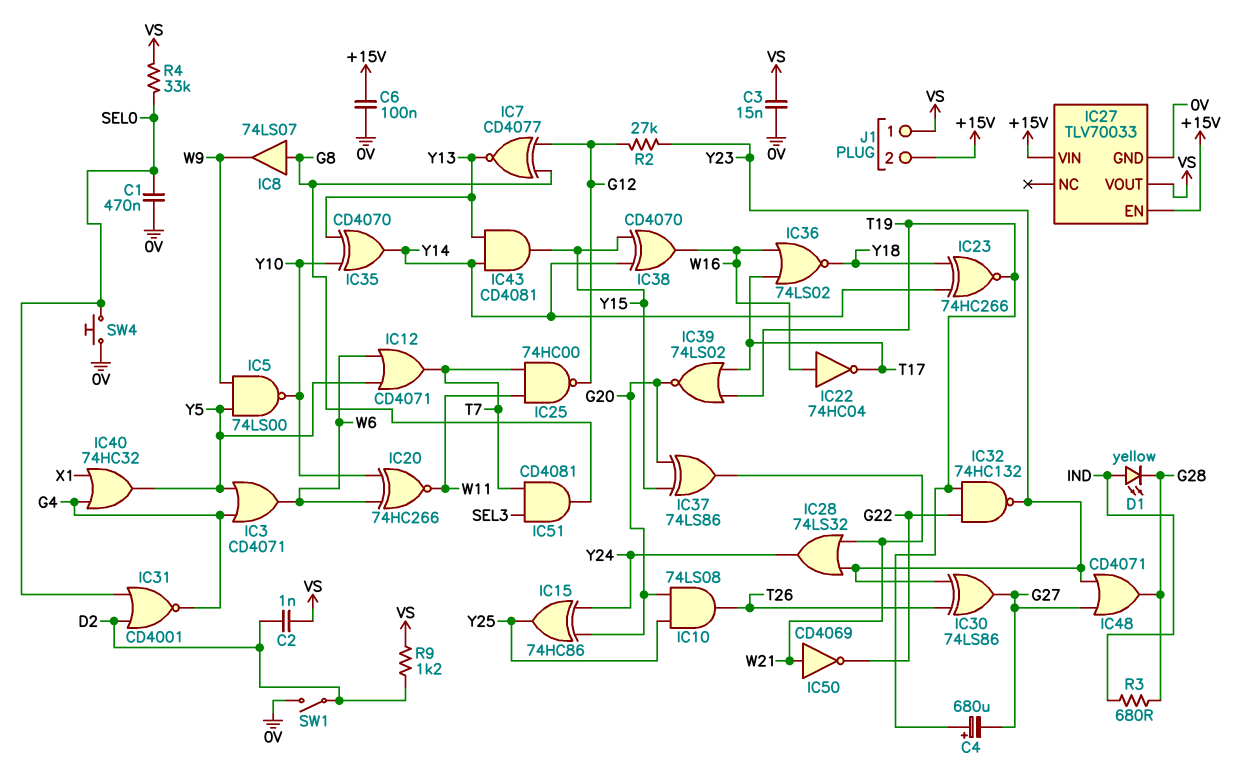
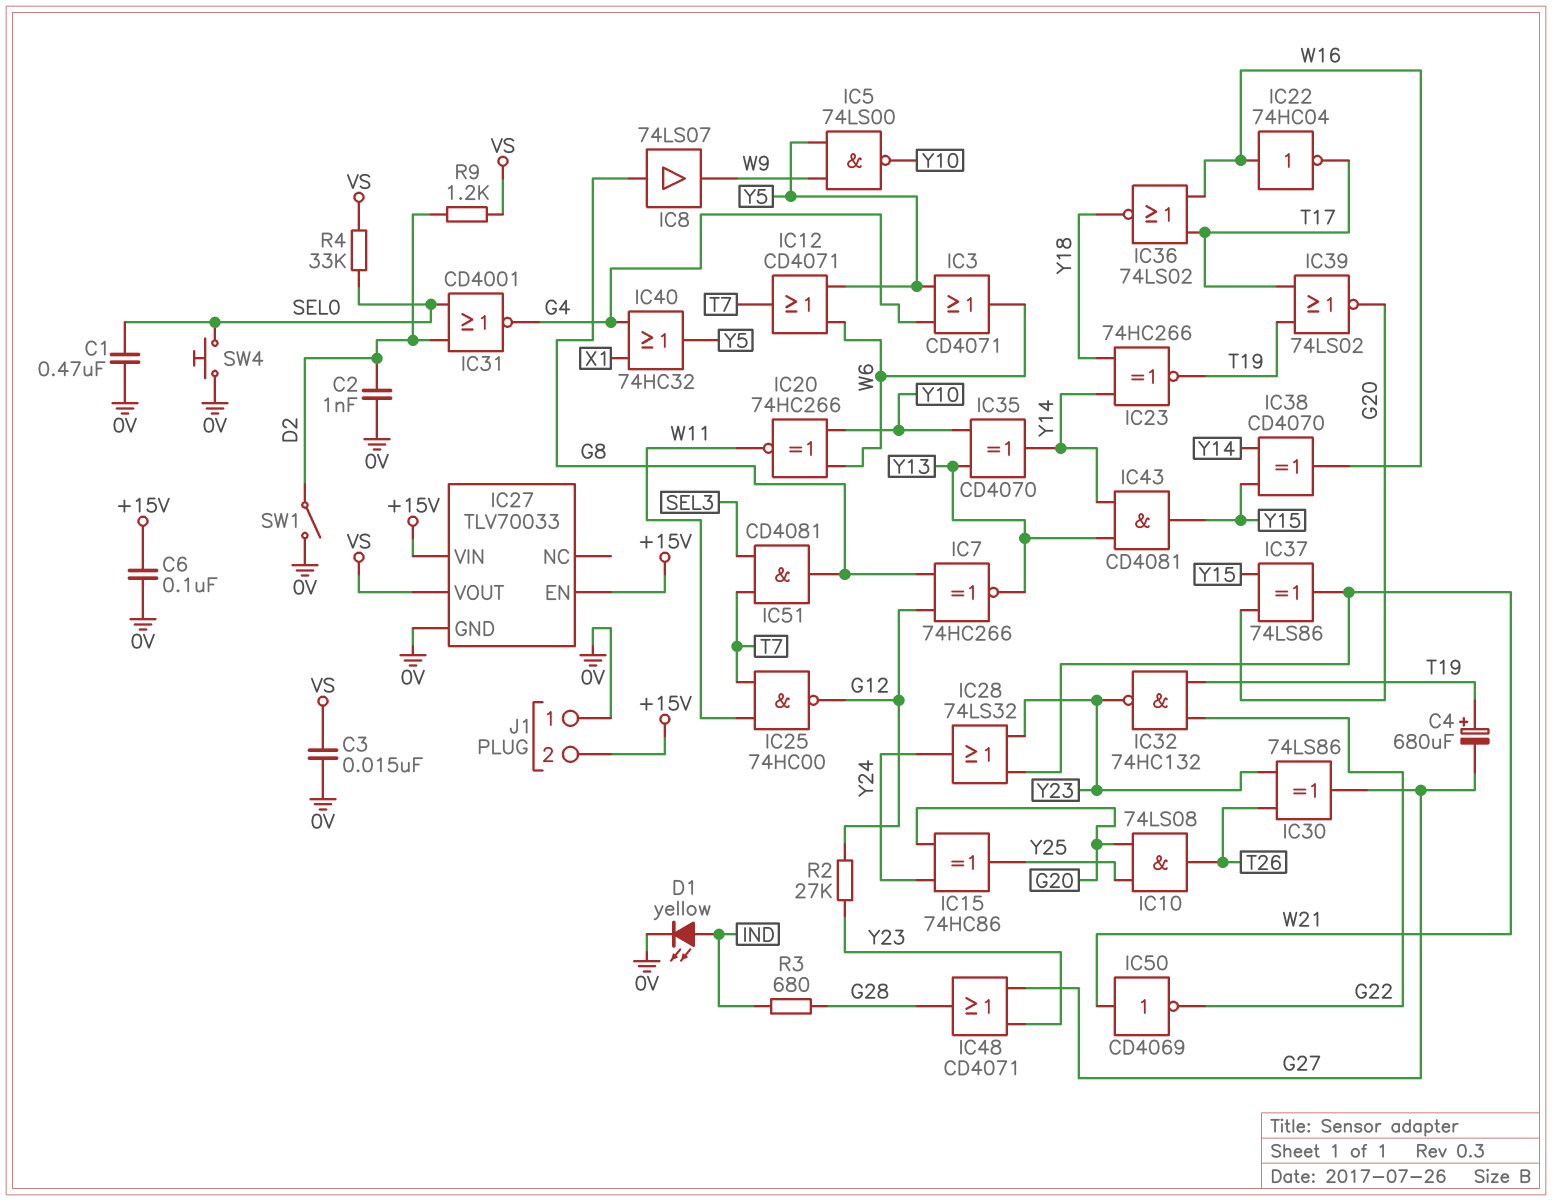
C2: 1nF (D2, VS) -> 1nF (0V, D2)
D1: LED yellow (A IND, K G28) -> LED yellow (A IND, K 0V)
IC7: XNOR CD4077 (in G8, in G12, out Y13) -> XNOR 74HC266 (in G8, in G12, out Y13)
J1 pin 1: VS -> 0V

